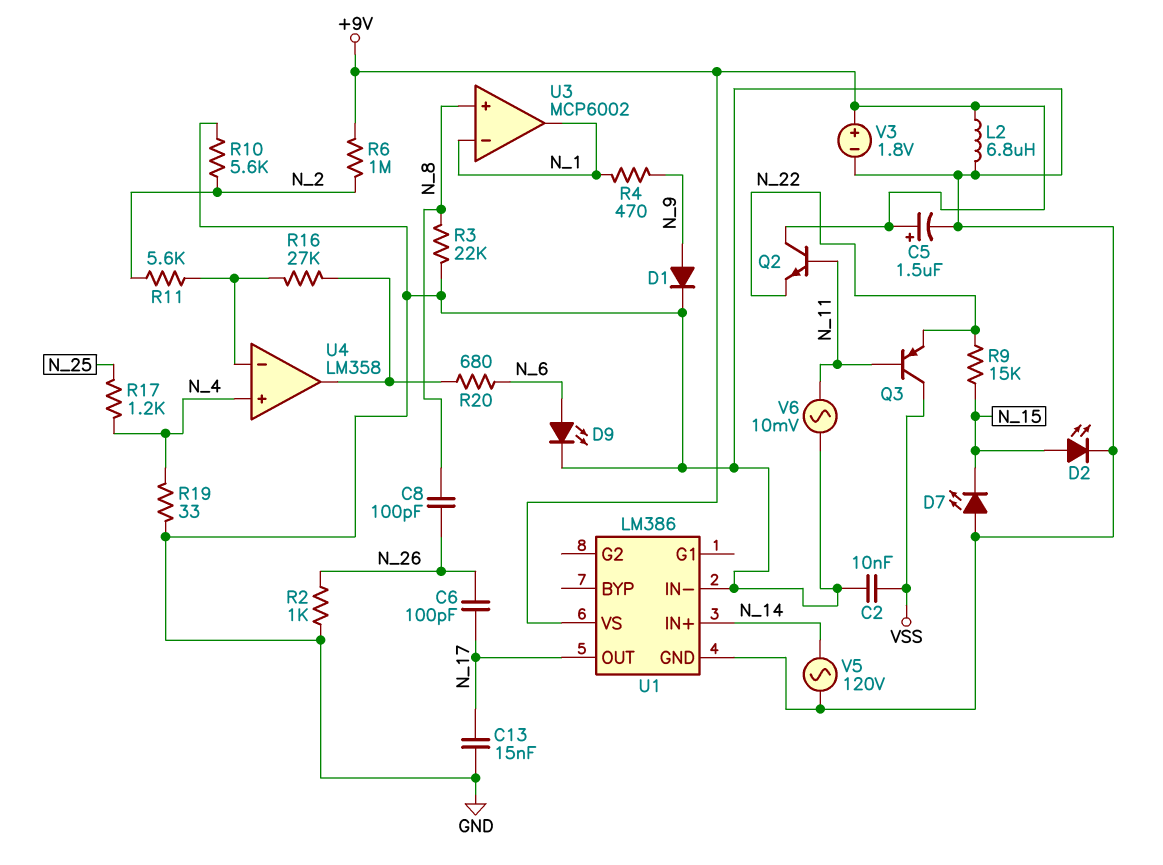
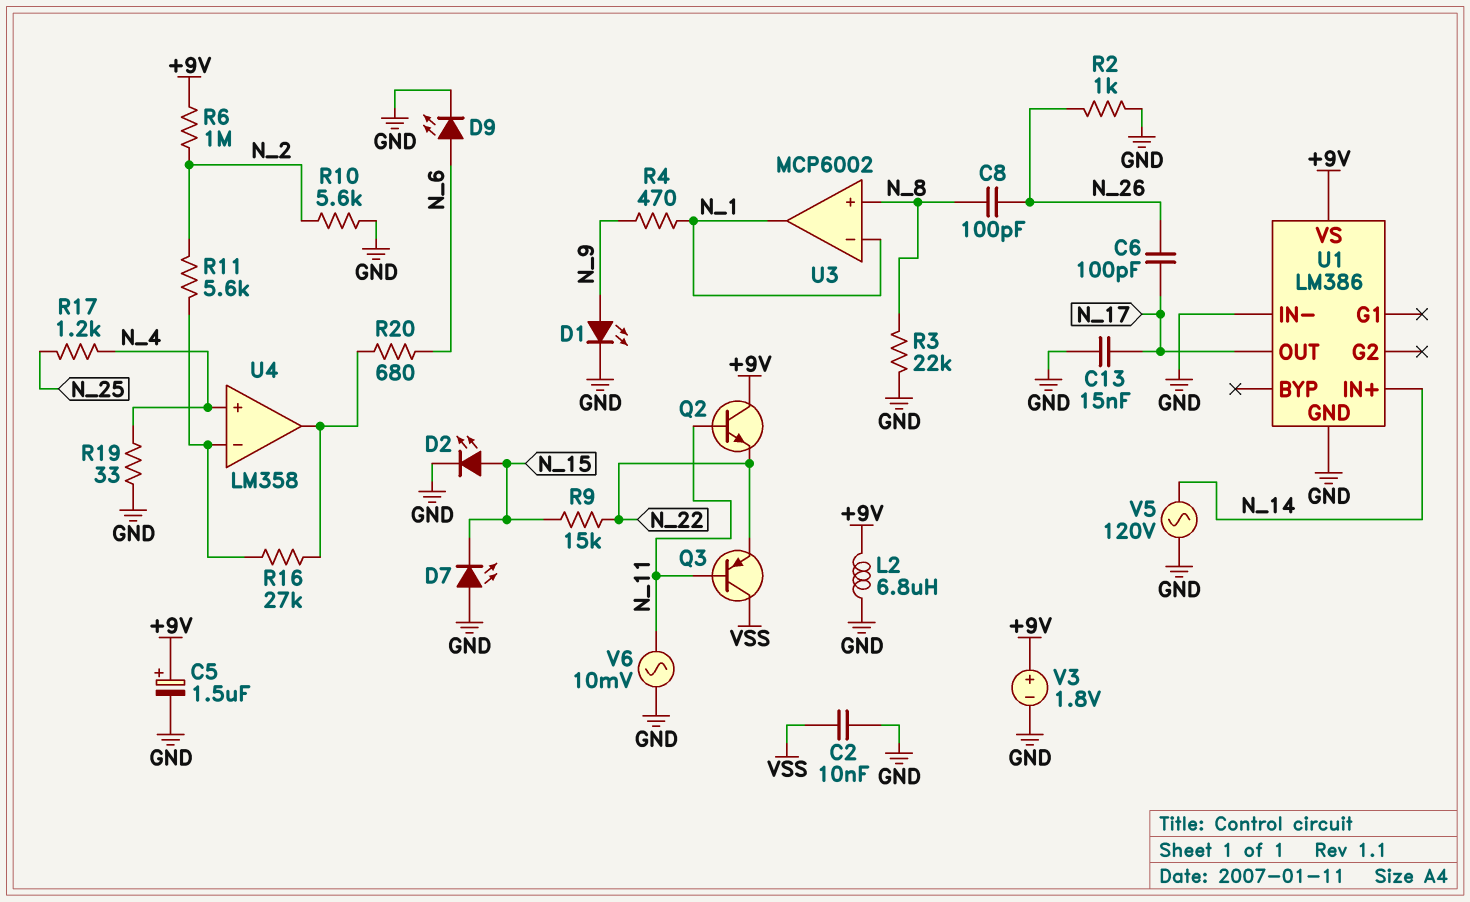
D1: diode (A N_9, K GND) -> LED (A N_9, K GND)

